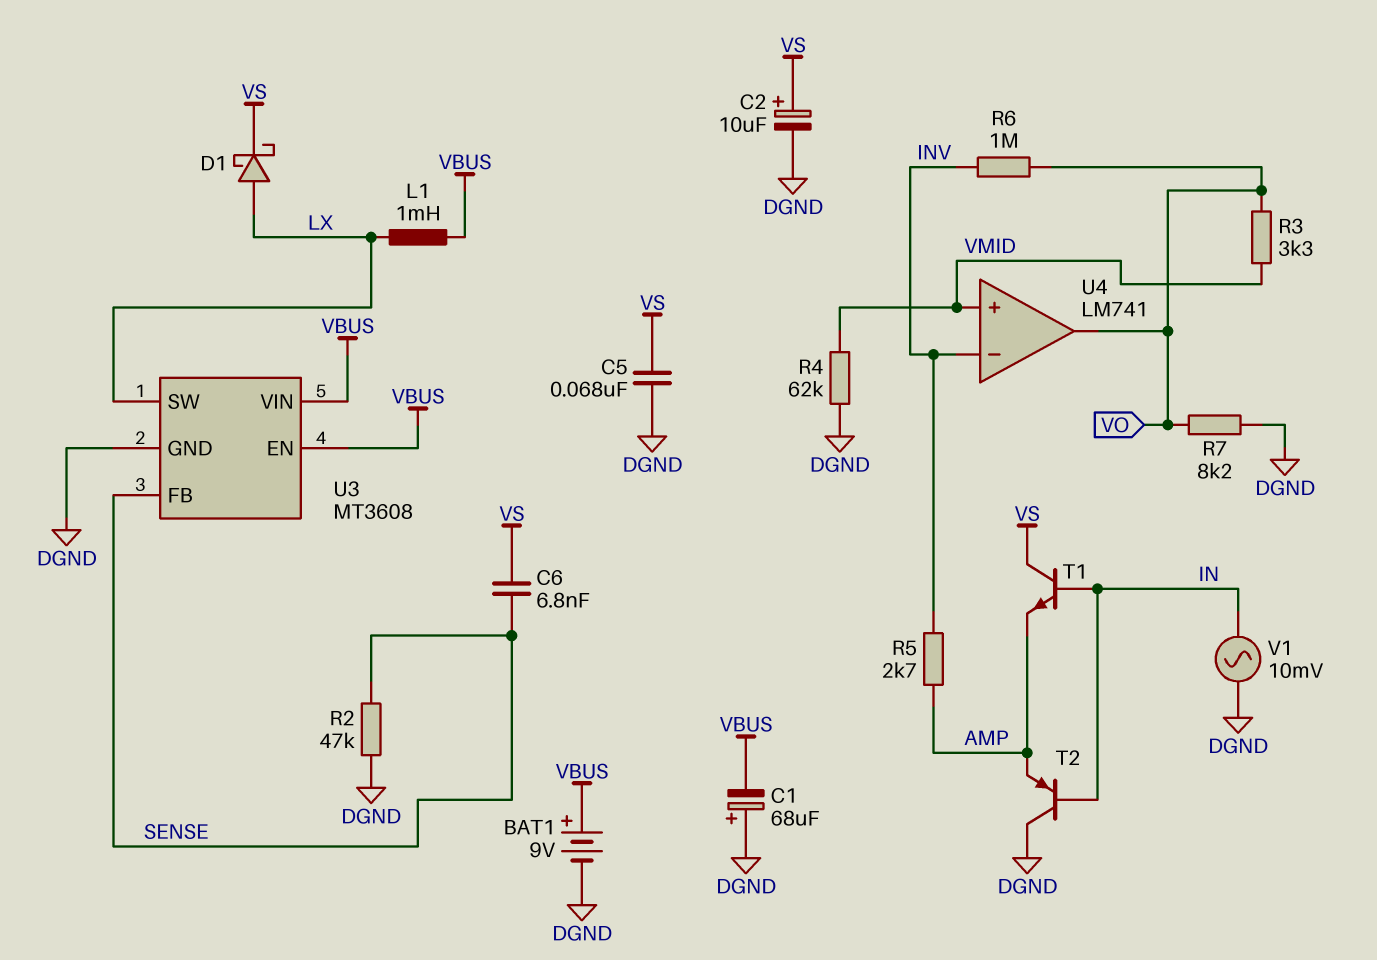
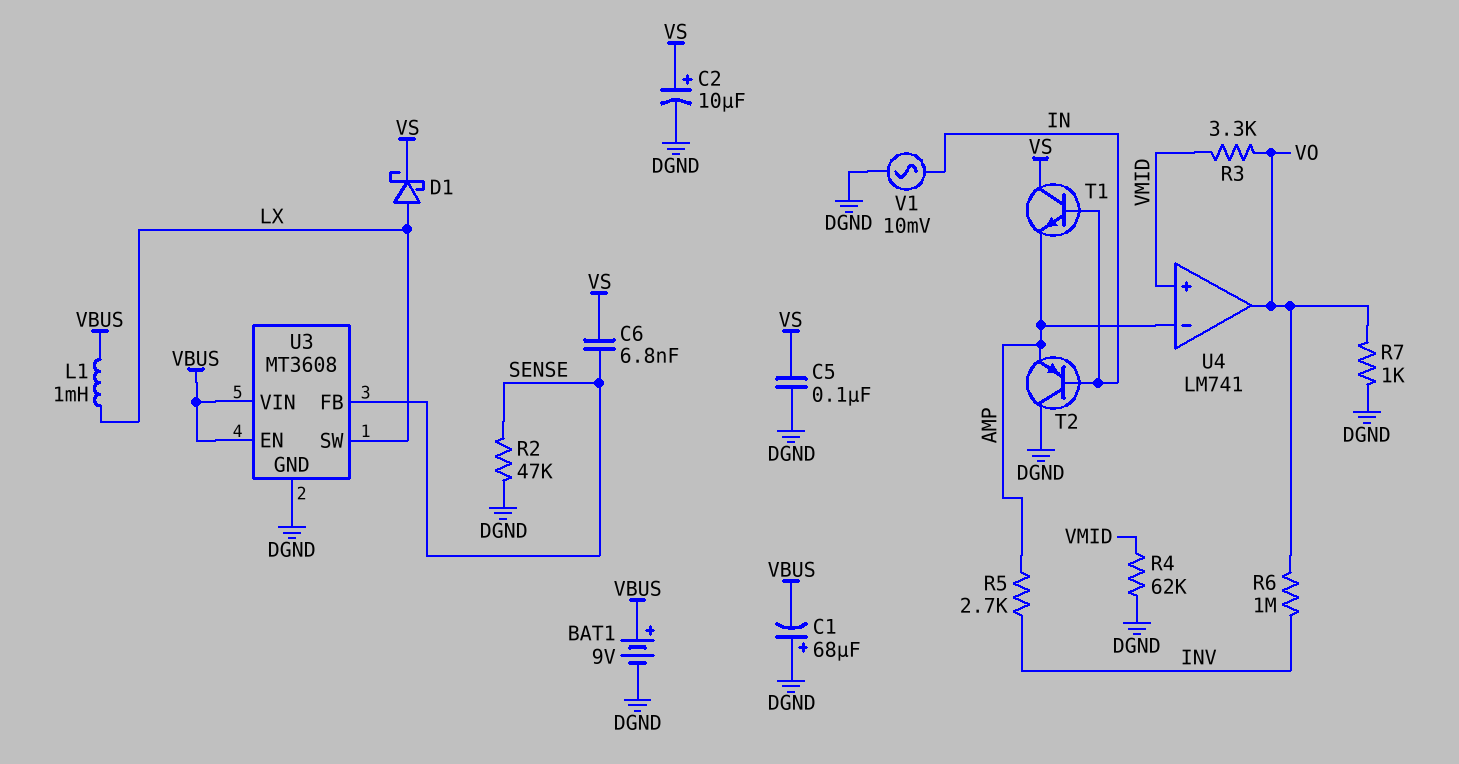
C5: 68nF (DGND, VS) -> 100nF (DGND, VS)
R7: 8.2k (DGND, VO) -> 1k (DGND, VO)
U4 pin in-: INV -> AMP

